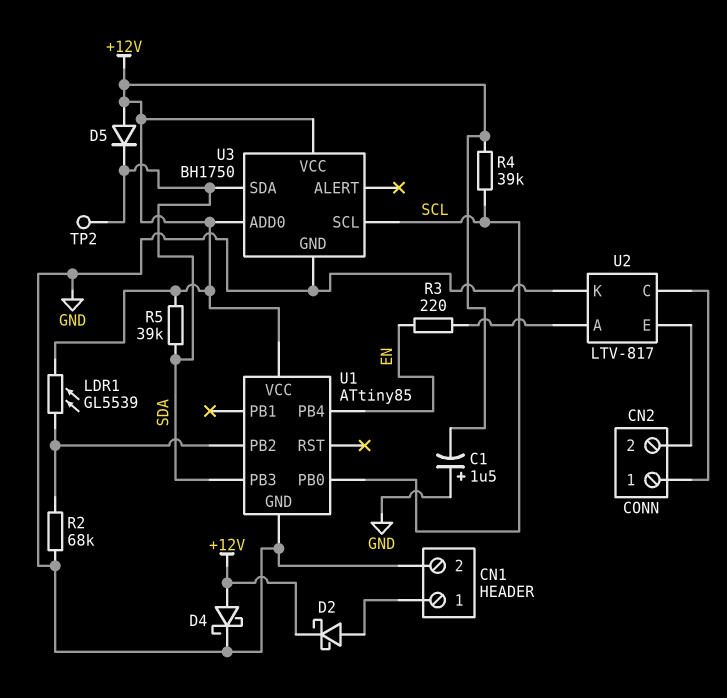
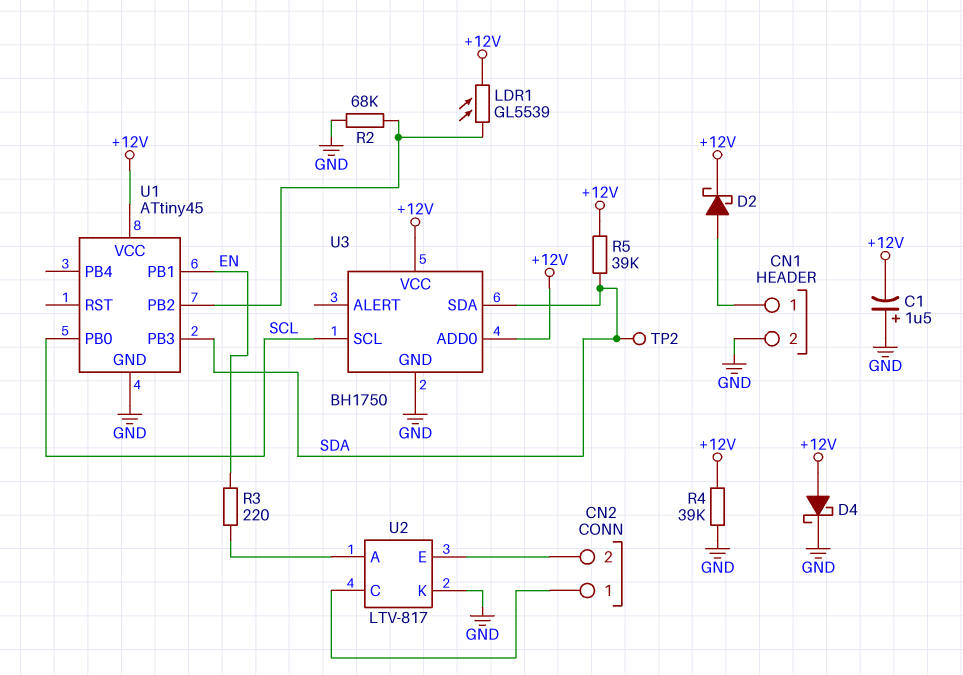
D5: diode (A +12V, K SDA) -> none
R4: 39k (+12V, SCL) -> 39k (+12V, GND)
U1: ATtiny85 -> ATtiny45
U1 pin PB1: none -> EN
U1 pin PB4: EN -> none

